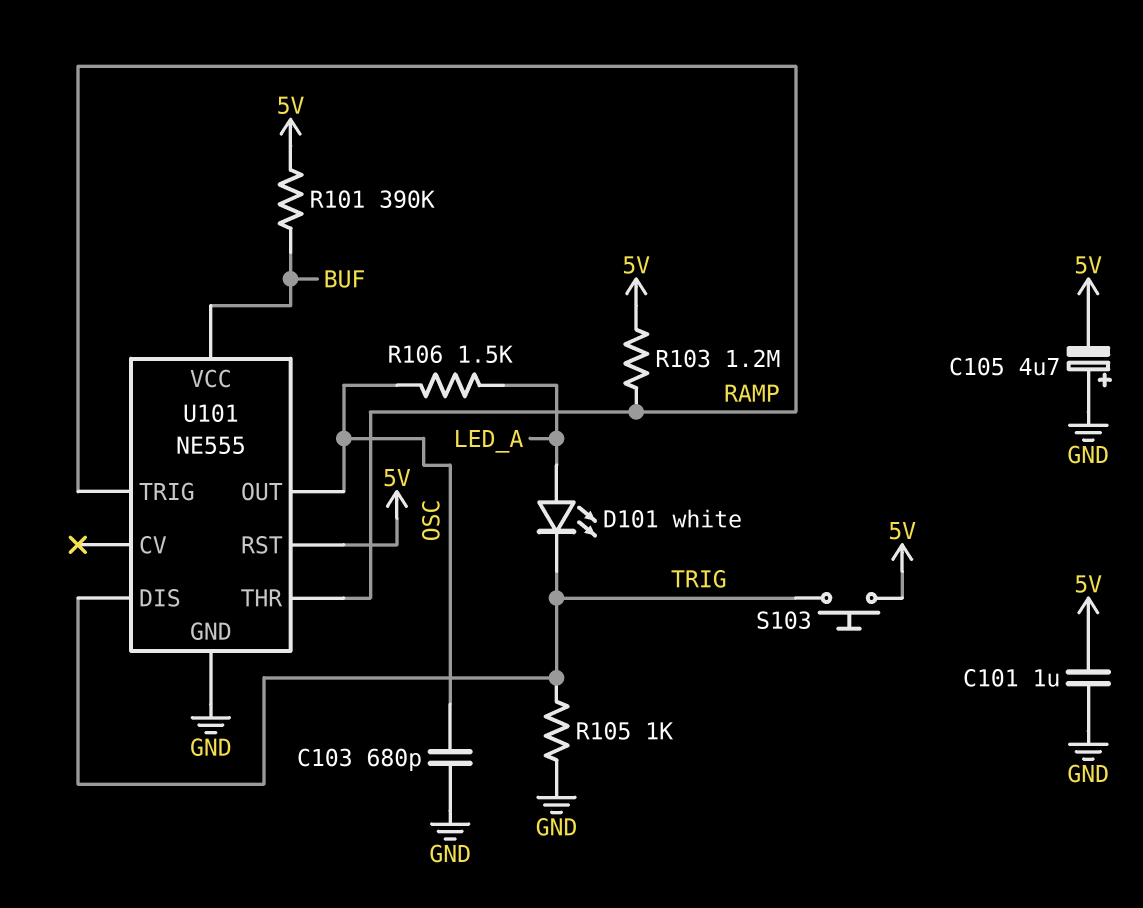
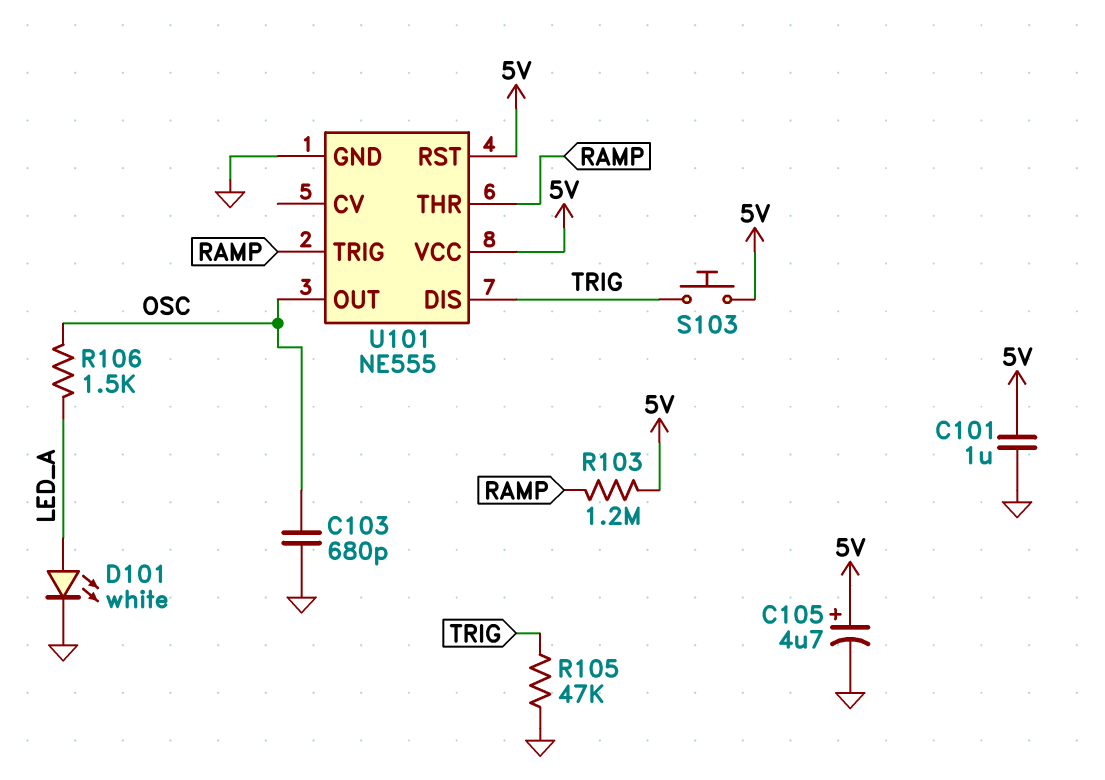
C105: 4.7uF (plus GND, minus 5V) -> 4.7uF (plus 5V, minus GND)
D101: LED white (A LED_A, K TRIG) -> LED white (A LED_A, K GND)
R101: 390k (5V, BUF) -> none
R105: 1k (GND, TRIG) -> 47k (GND, TRIG)
U101 pin VCC: BUF -> 5V

